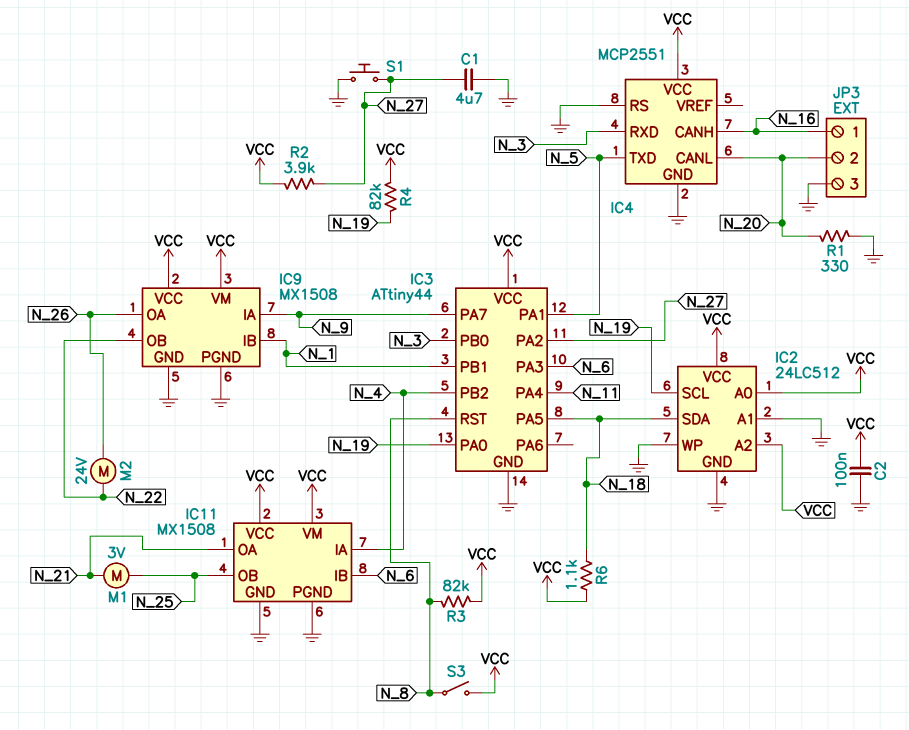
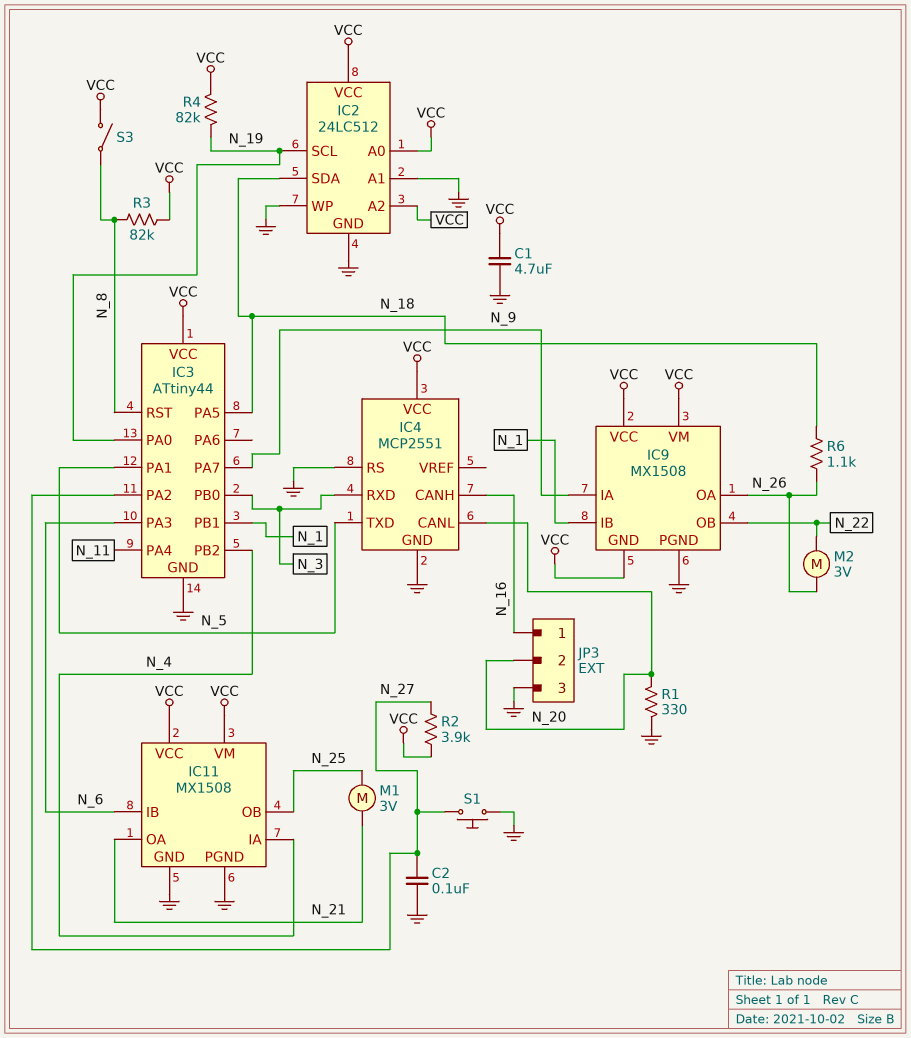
C1: 4.7uF (GND, N_27) -> 4.7uF (GND, VCC)
C2: 100nF (GND, VCC) -> 100nF (GND, N_27)
IC9 pin GND: GND -> VCC
M2: motor 24V (N_22, N_26) -> motor 3V (N_22, N_26)
R6: 1.1k (N_18, VCC) -> 1.1k (N_18, N_26)

